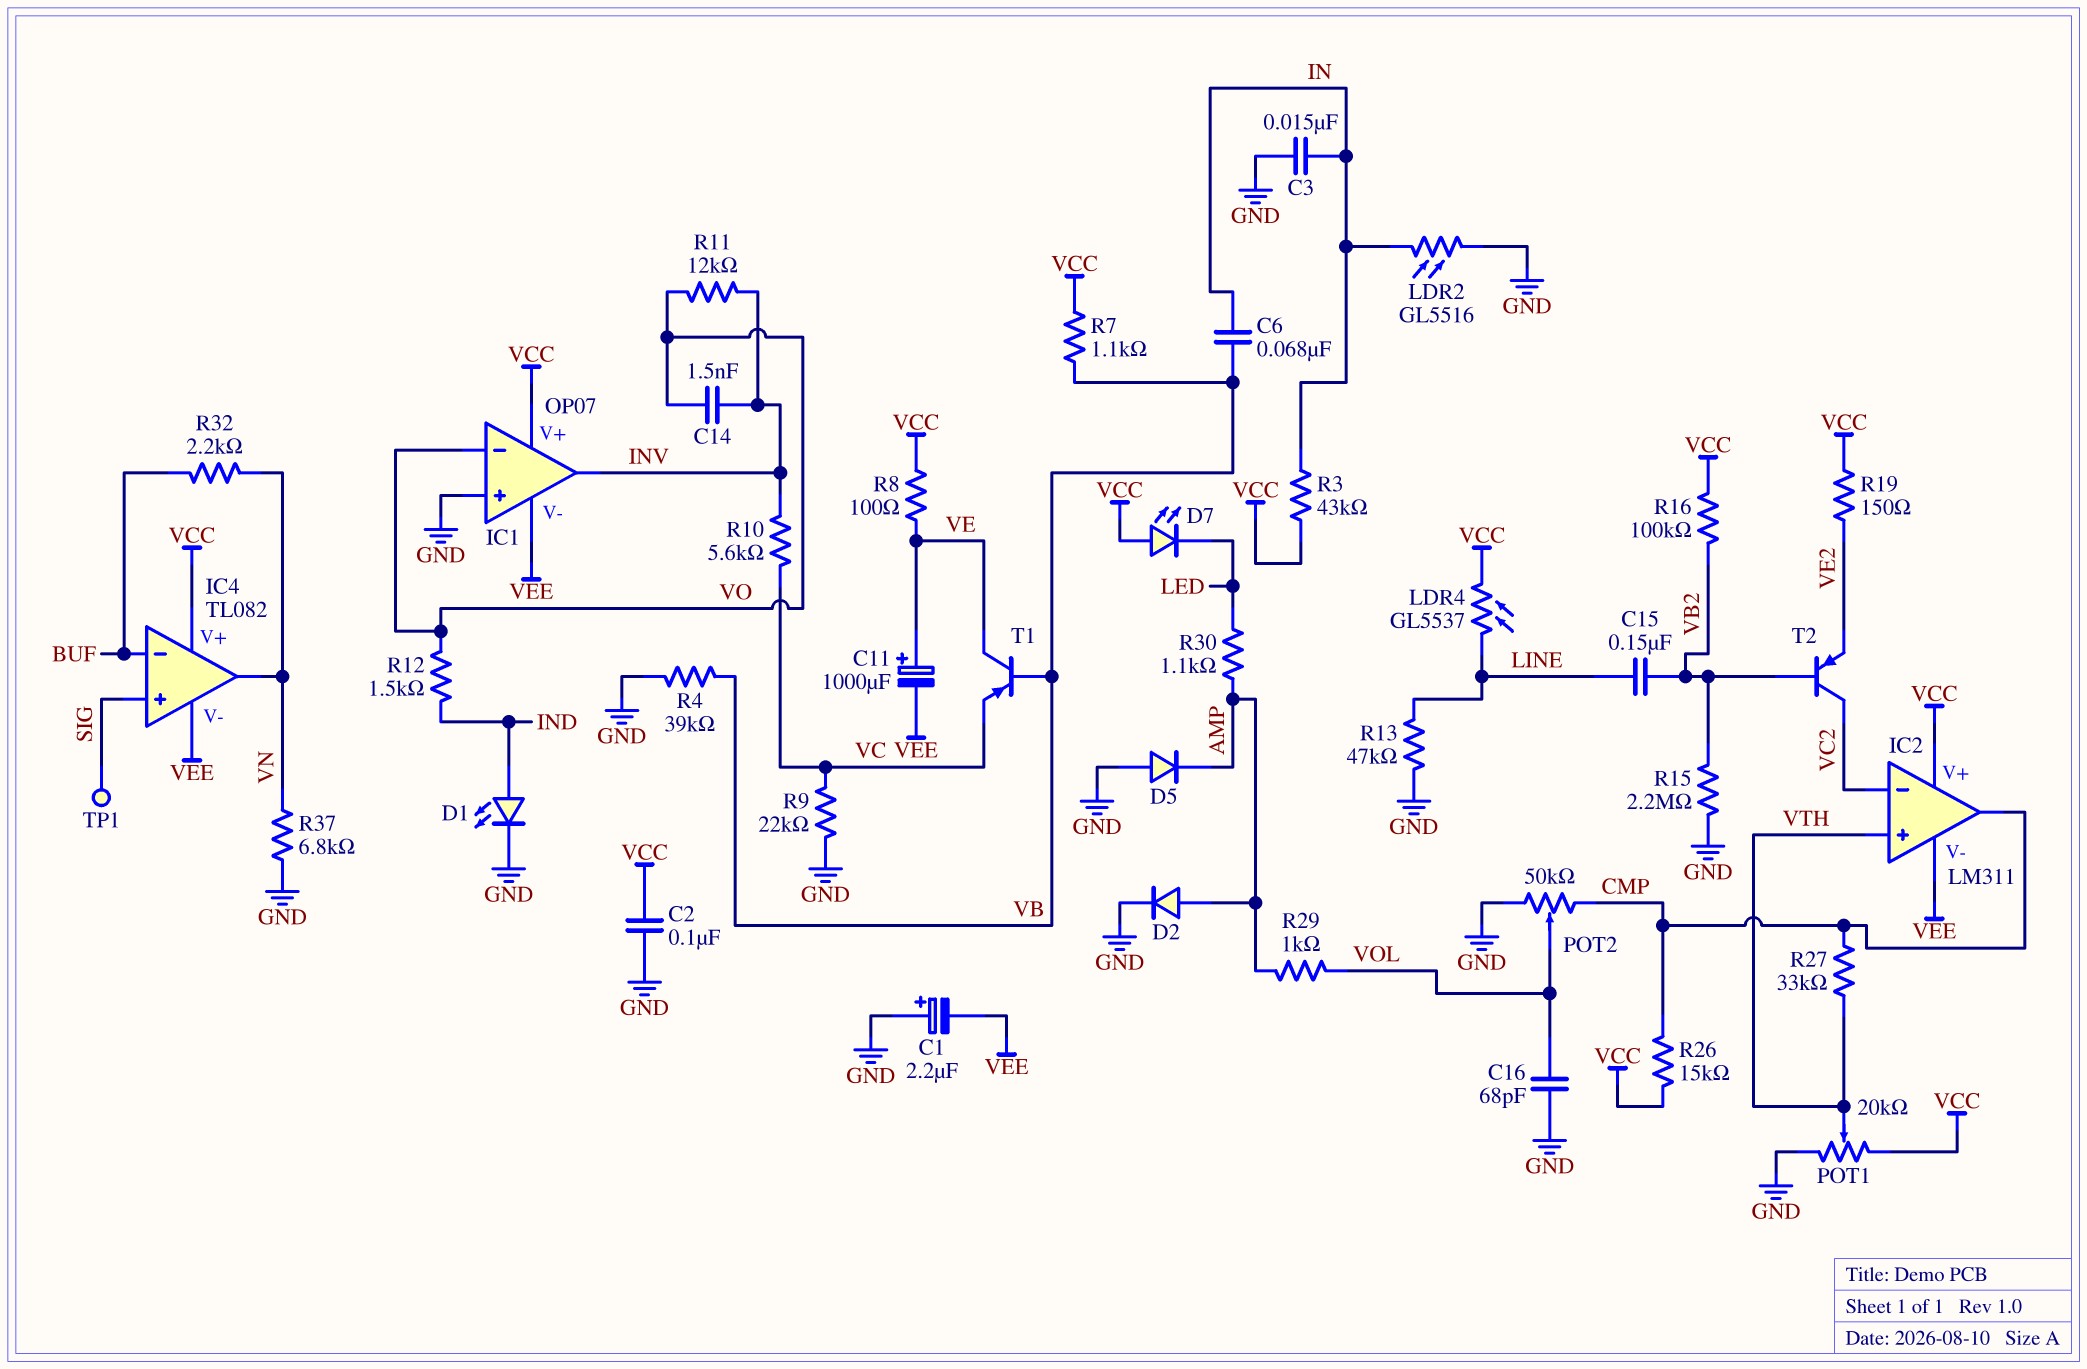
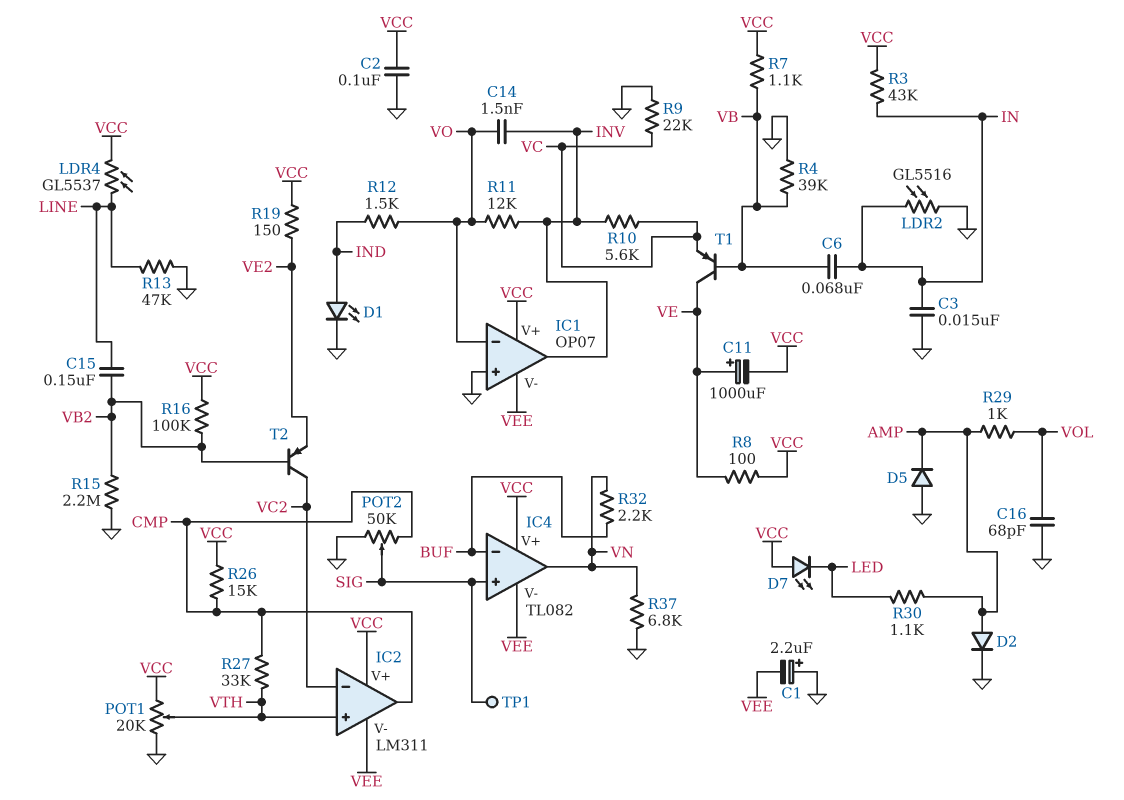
C11: 1000uF (plus VE, minus VEE) -> 1000uF (plus VE, minus VCC)
POT2: 50k (CMP, GND, wiper VOL) -> 50k (CMP, GND, wiper SIG)

